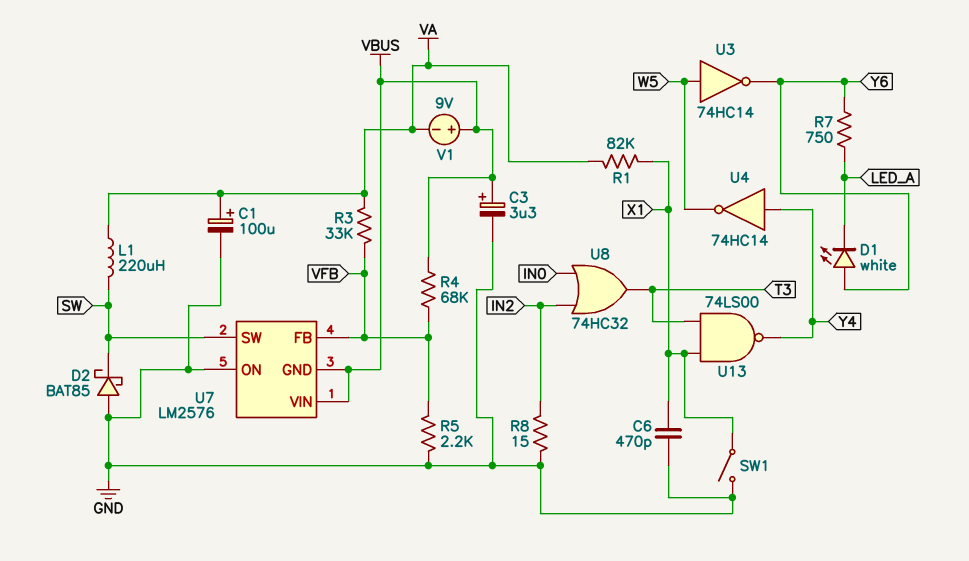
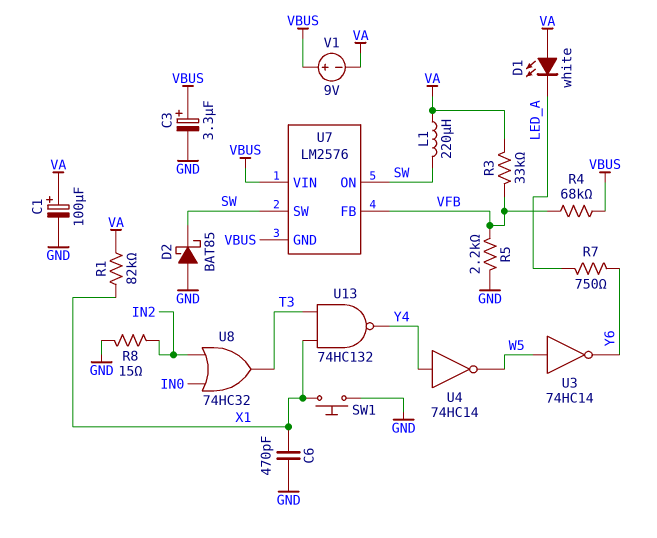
D1: LED white (A Y6, K LED_A) -> LED white (A VA, K LED_A)
SW1: switch (GND, X1) -> button (GND, X1)
U7 pin ON: GND -> SW
U13: NAND 74LS00 (in T3, in X1, out Y4) -> NAND 74HC132 (in T3, in X1, out Y4)

